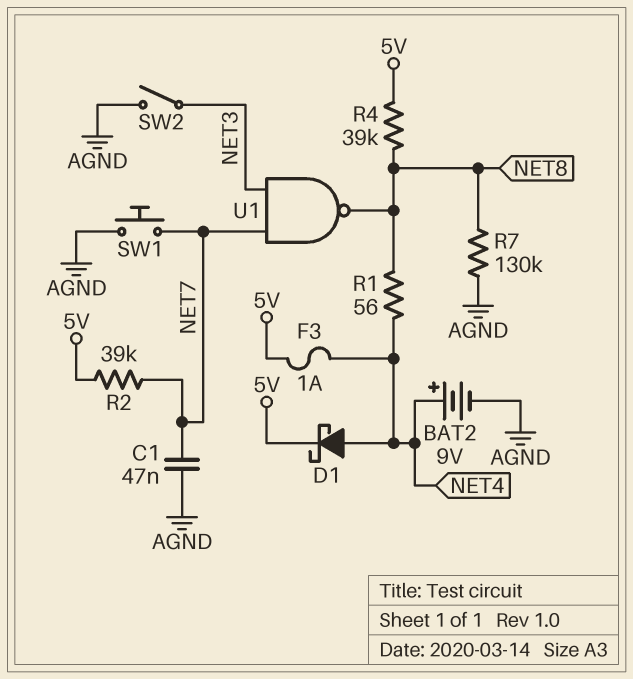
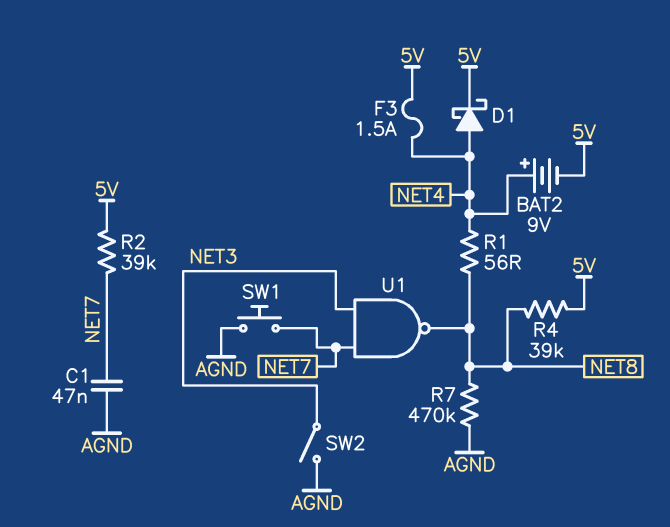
BAT2: 9V (plus NET4, minus AGND) -> 9V (plus NET4, minus 5V)
F3: 1A (5V, NET4) -> 1.5A (5V, NET4)
R7: 130k (AGND, NET8) -> 470k (AGND, NET8)

